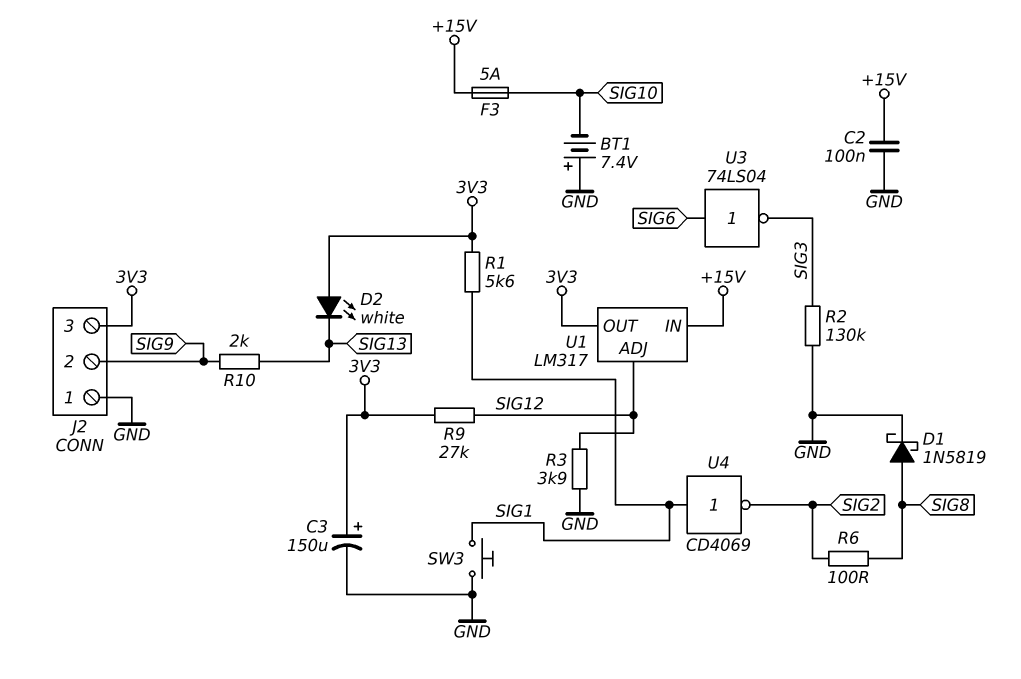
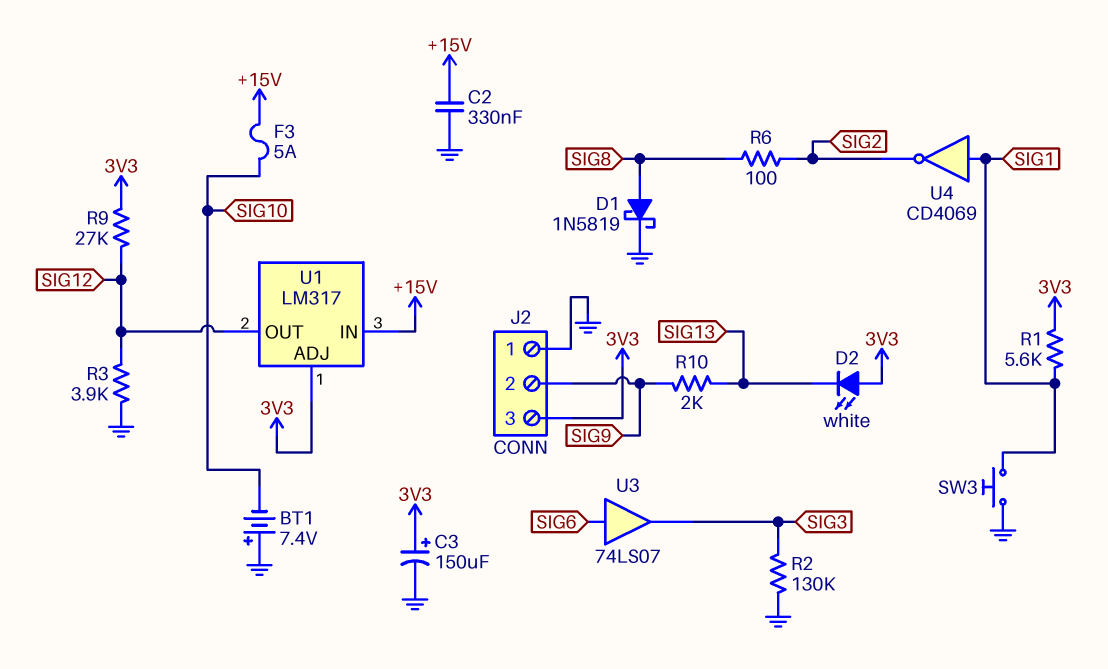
C2: 100nF (+15V, GND) -> 330nF (+15V, GND)
U1 pin ADJ: SIG12 -> 3V3
U1 pin OUT: 3V3 -> SIG12
U3: NOT 74LS04 (in SIG6, out SIG3) -> buffer 74LS07 (in SIG6, out SIG3)

